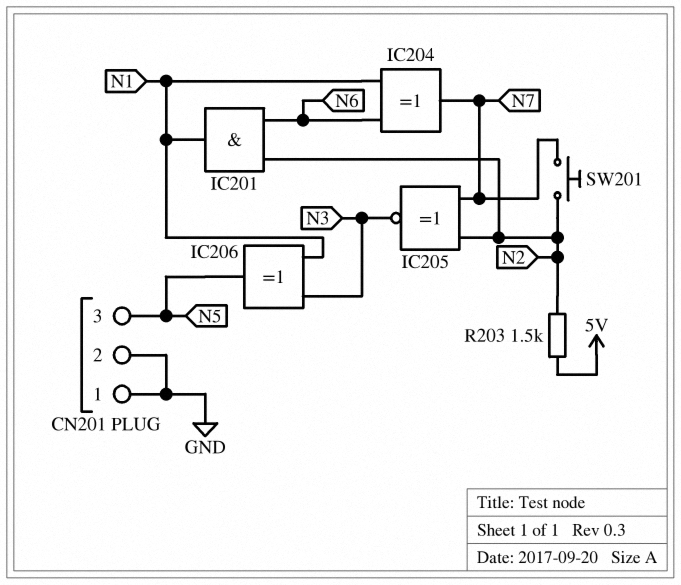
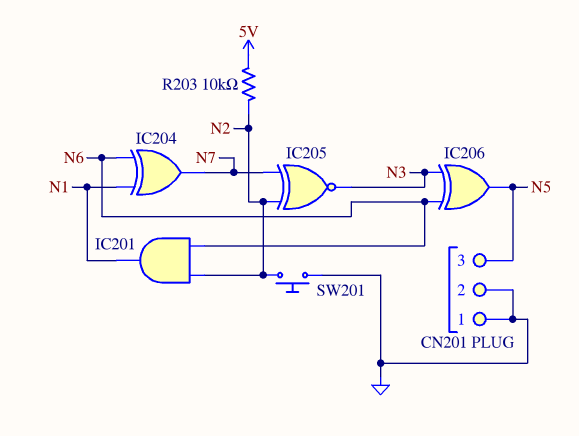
IC206: XOR (in N1, in N3, out N5) -> XOR (in N3, in N6, out N5)
R203: 1.5k (5V, N2) -> 10k (5V, N2)
SW201: button (N2, N7) -> button (GND, N2)

